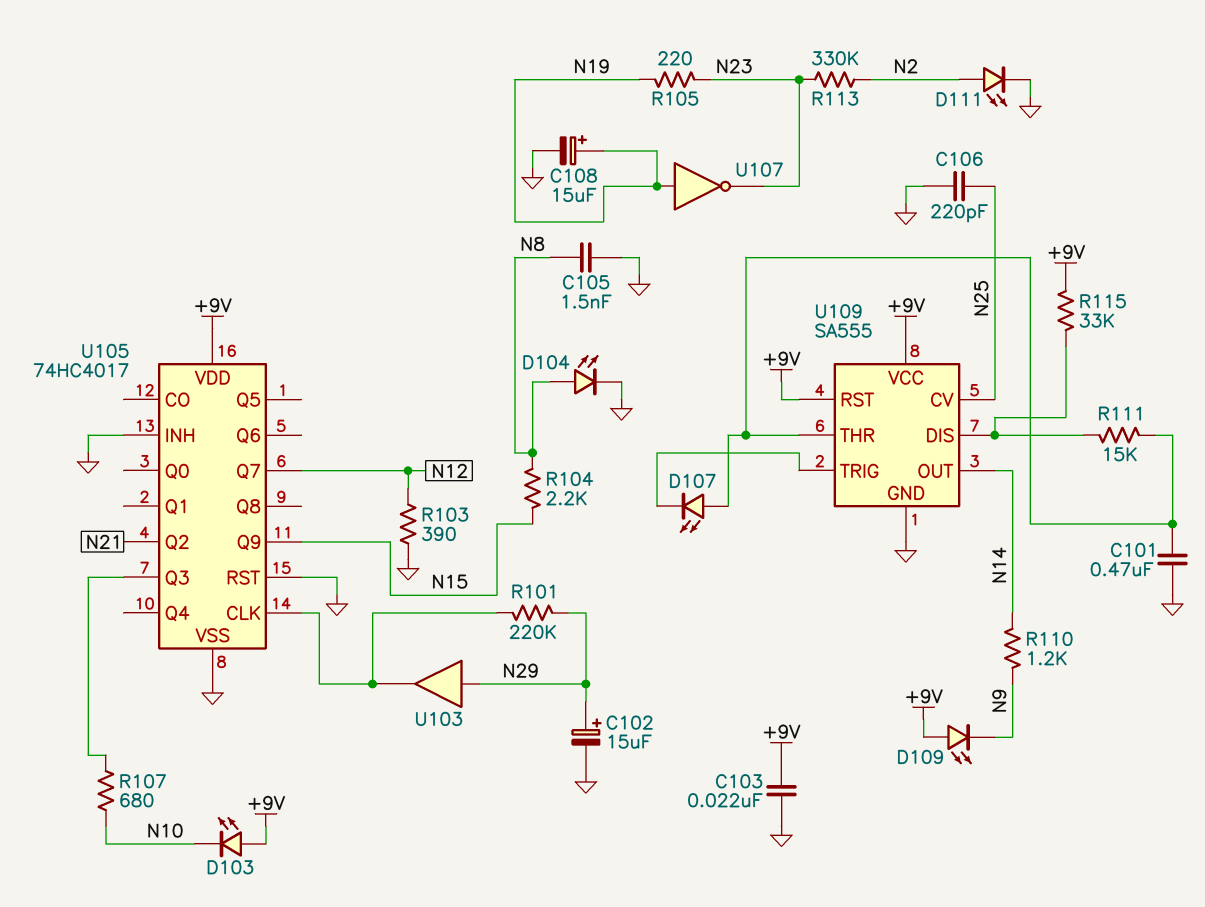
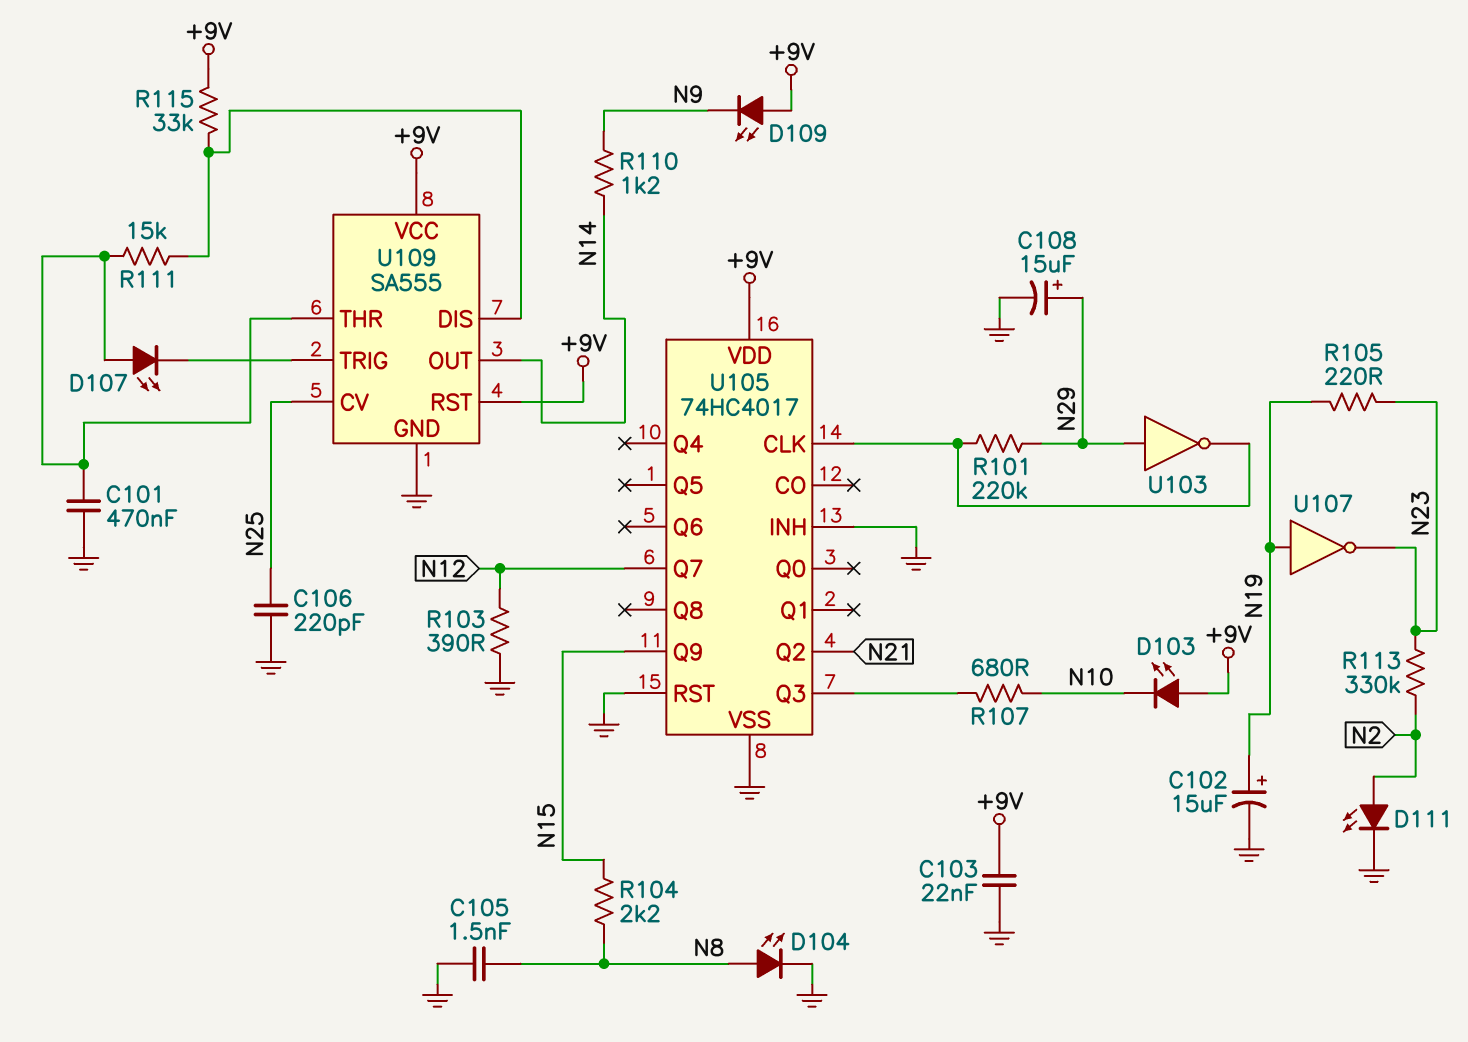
C102: 15uF (plus N29, minus GND) -> 15uF (plus N19, minus GND)
C108: 15uF (plus N19, minus GND) -> 15uF (plus N29, minus GND)
U103: buffer (in N29, out U105/CLK) -> NOT (in N29, out U105/CLK)

